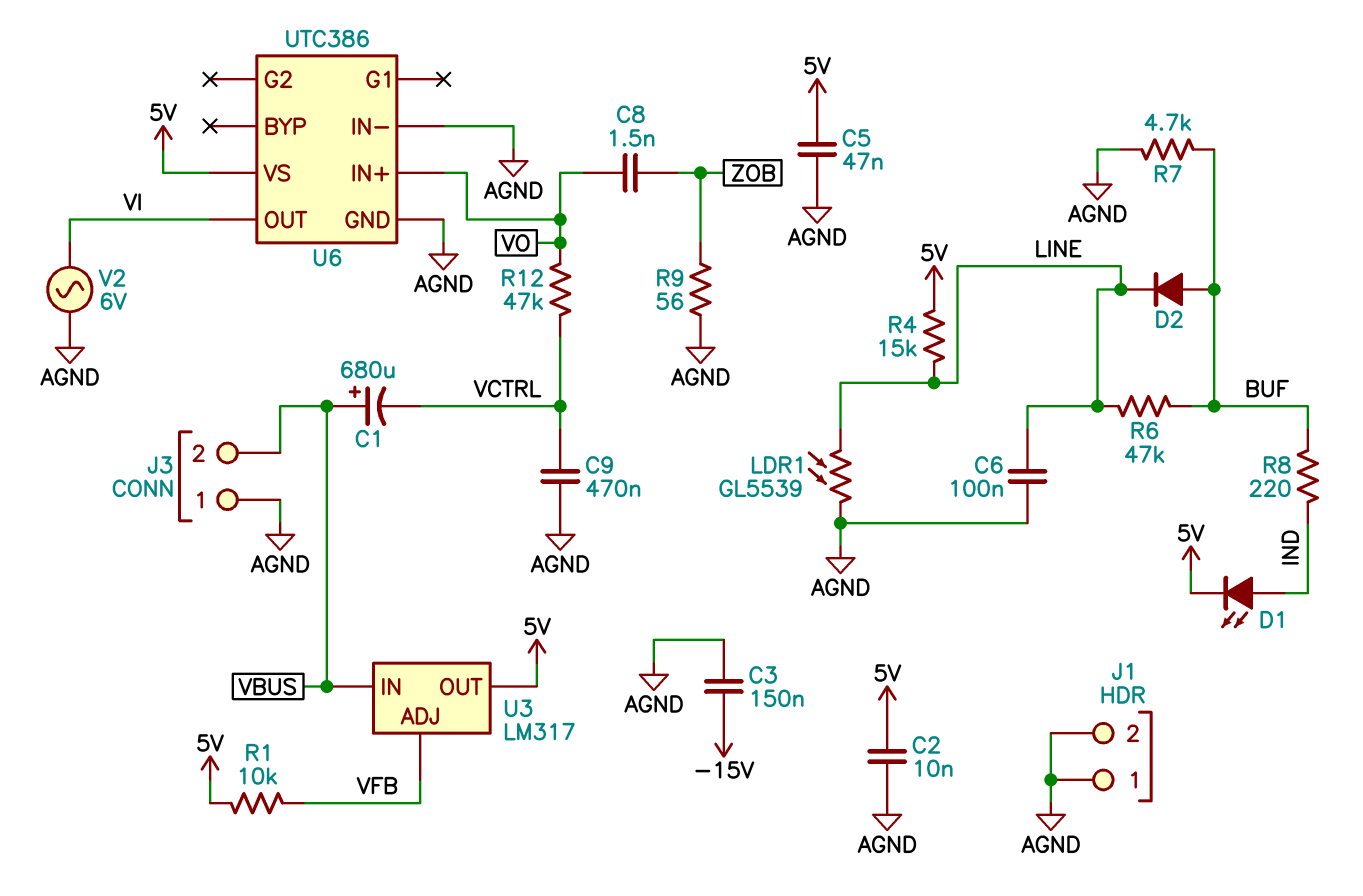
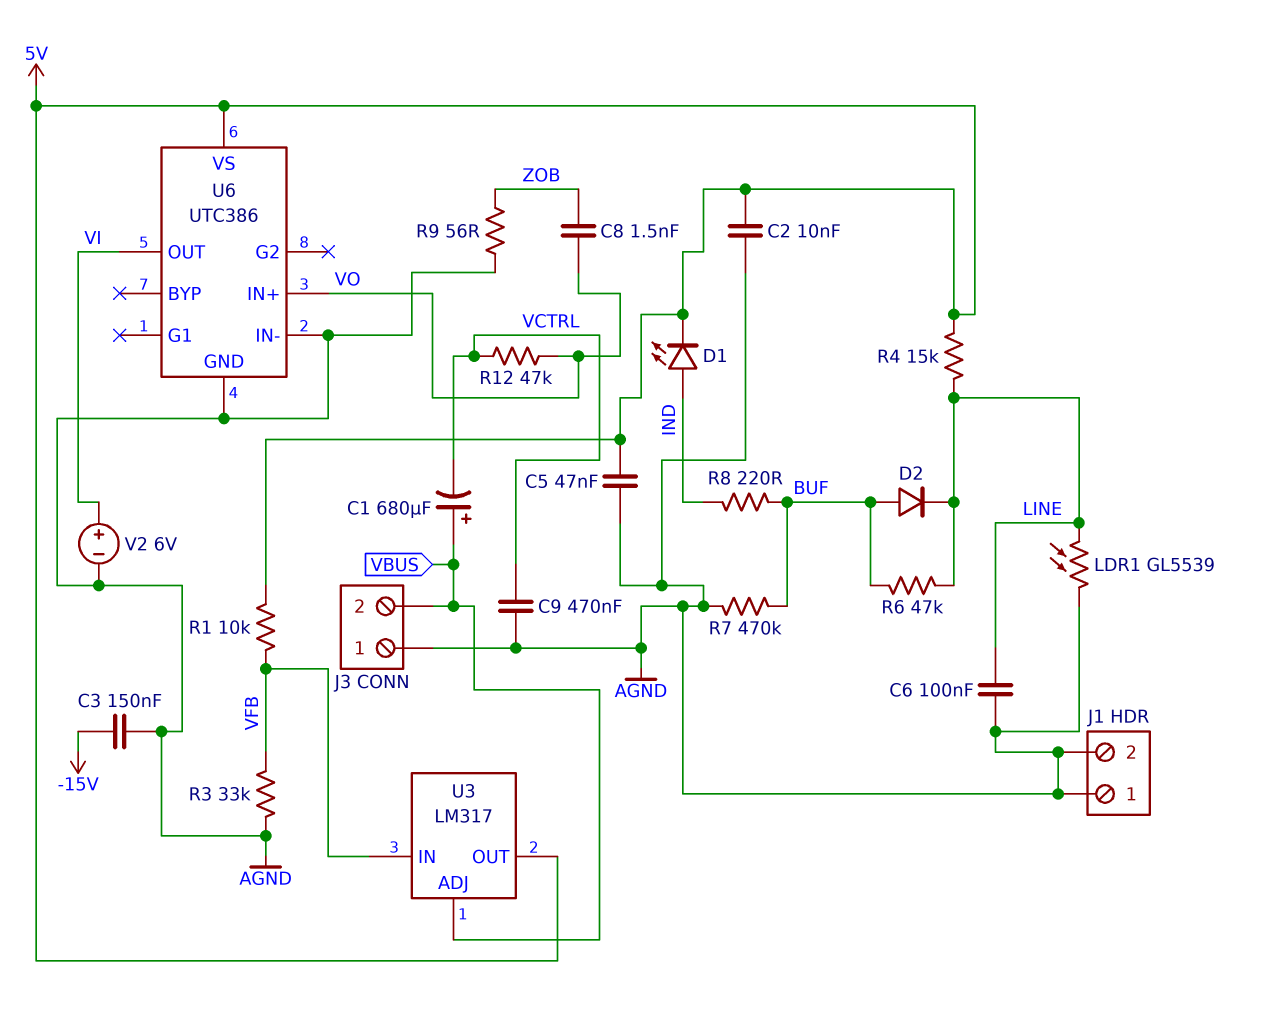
R3: none -> 33k (AGND, VFB)
R7: 4.7k (AGND, BUF) -> 470k (AGND, BUF)
U3 pin ADJ: VFB -> VBUS
U3 pin IN: VBUS -> VFB
V2: AC 6V (AGND, VI) -> 6V (plus VI, minus AGND)

